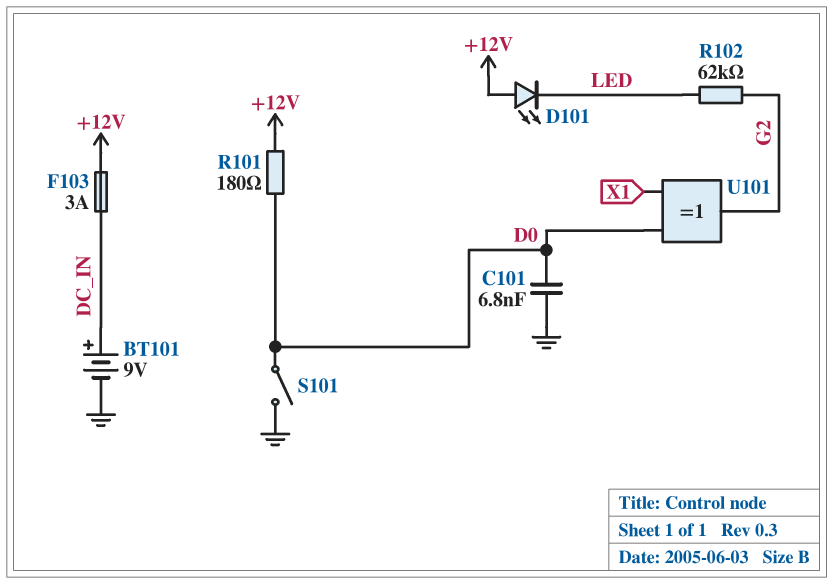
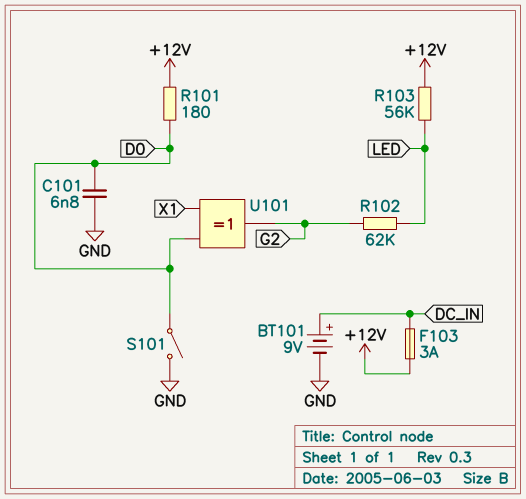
D101: LED (A +12V, K LED) -> none
R103: none -> 56k (+12V, LED)

